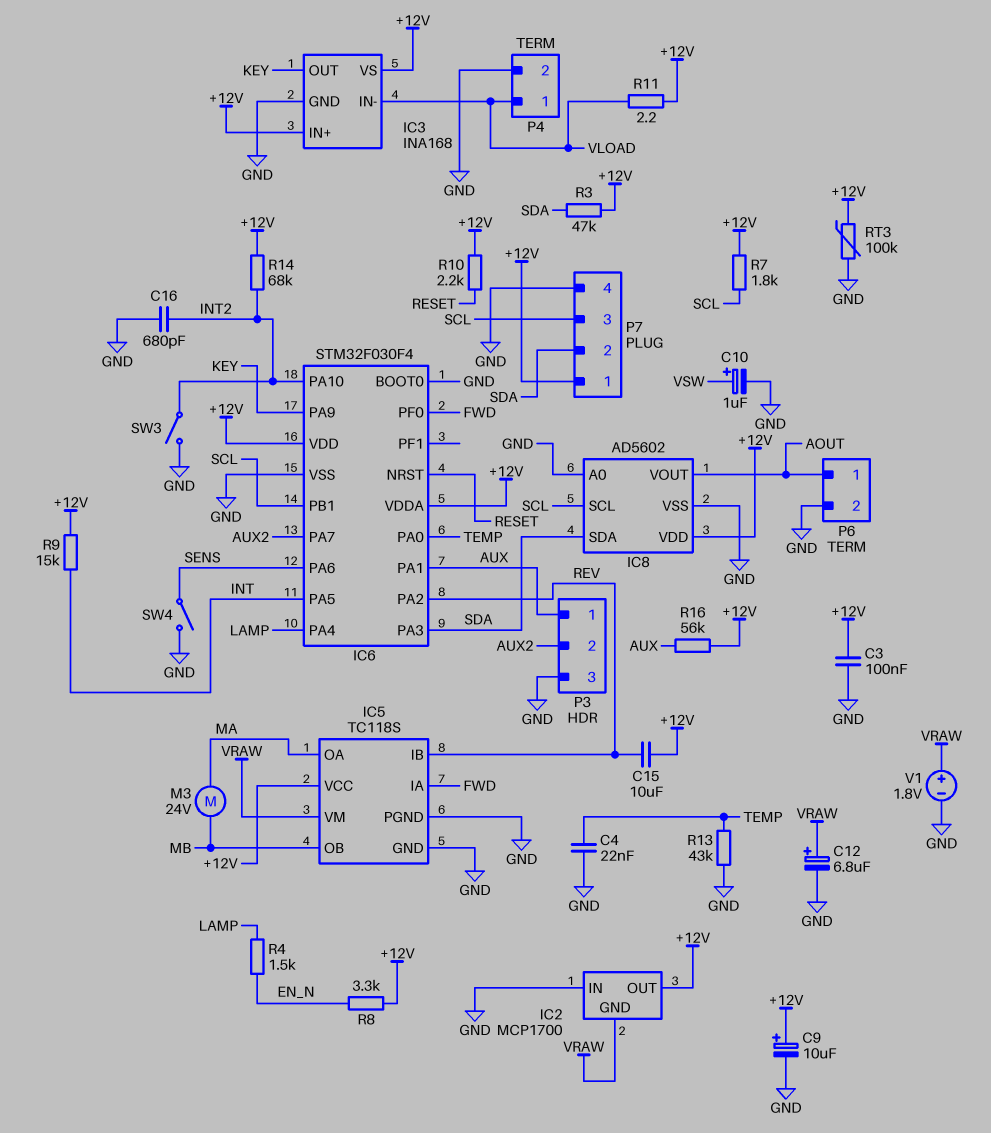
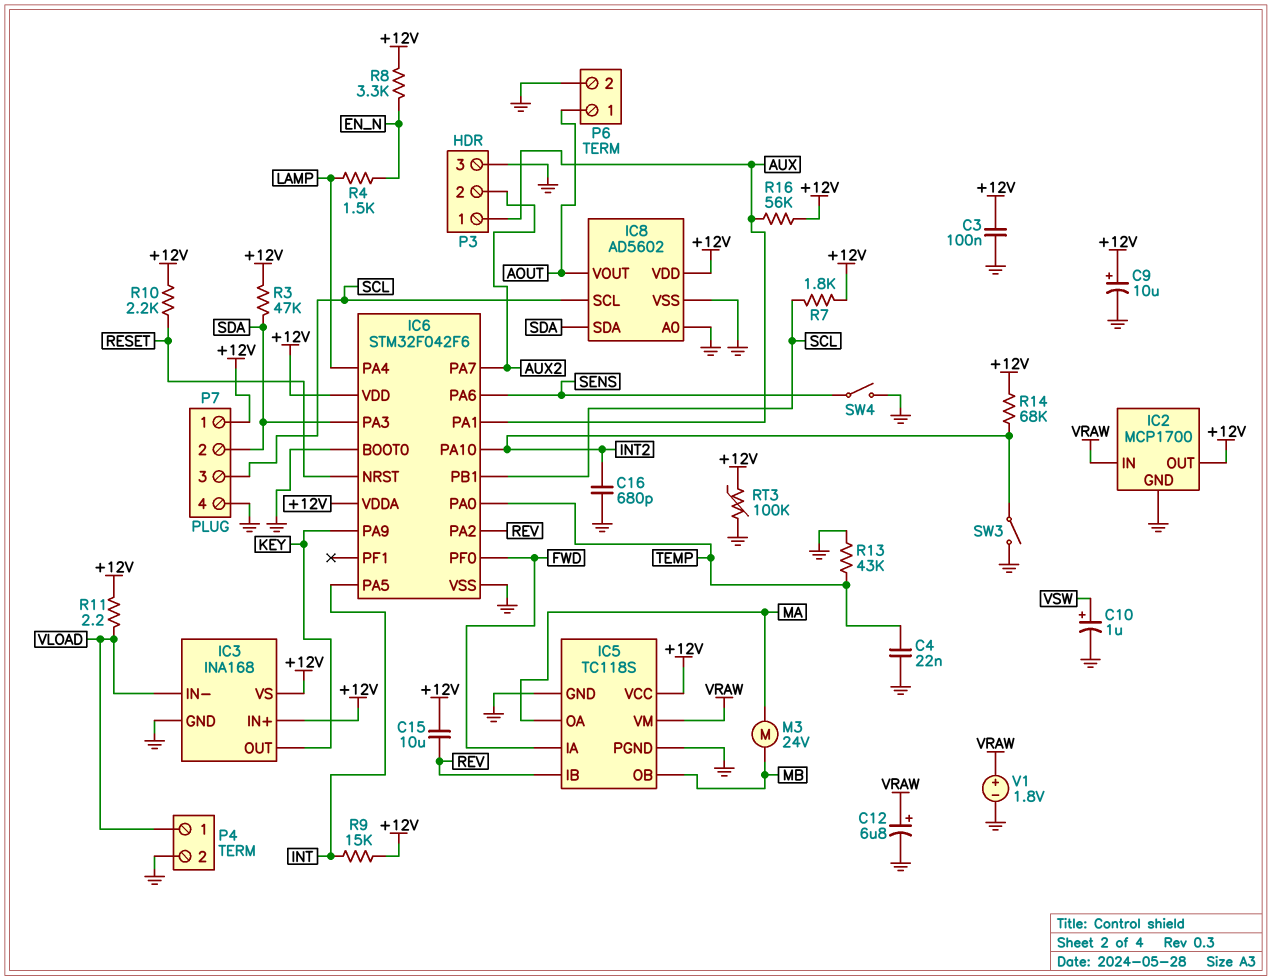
IC2 pin GND: VRAW -> GND
IC2 pin IN: GND -> VRAW
IC6: STM32F030F4 -> STM32F042F6

